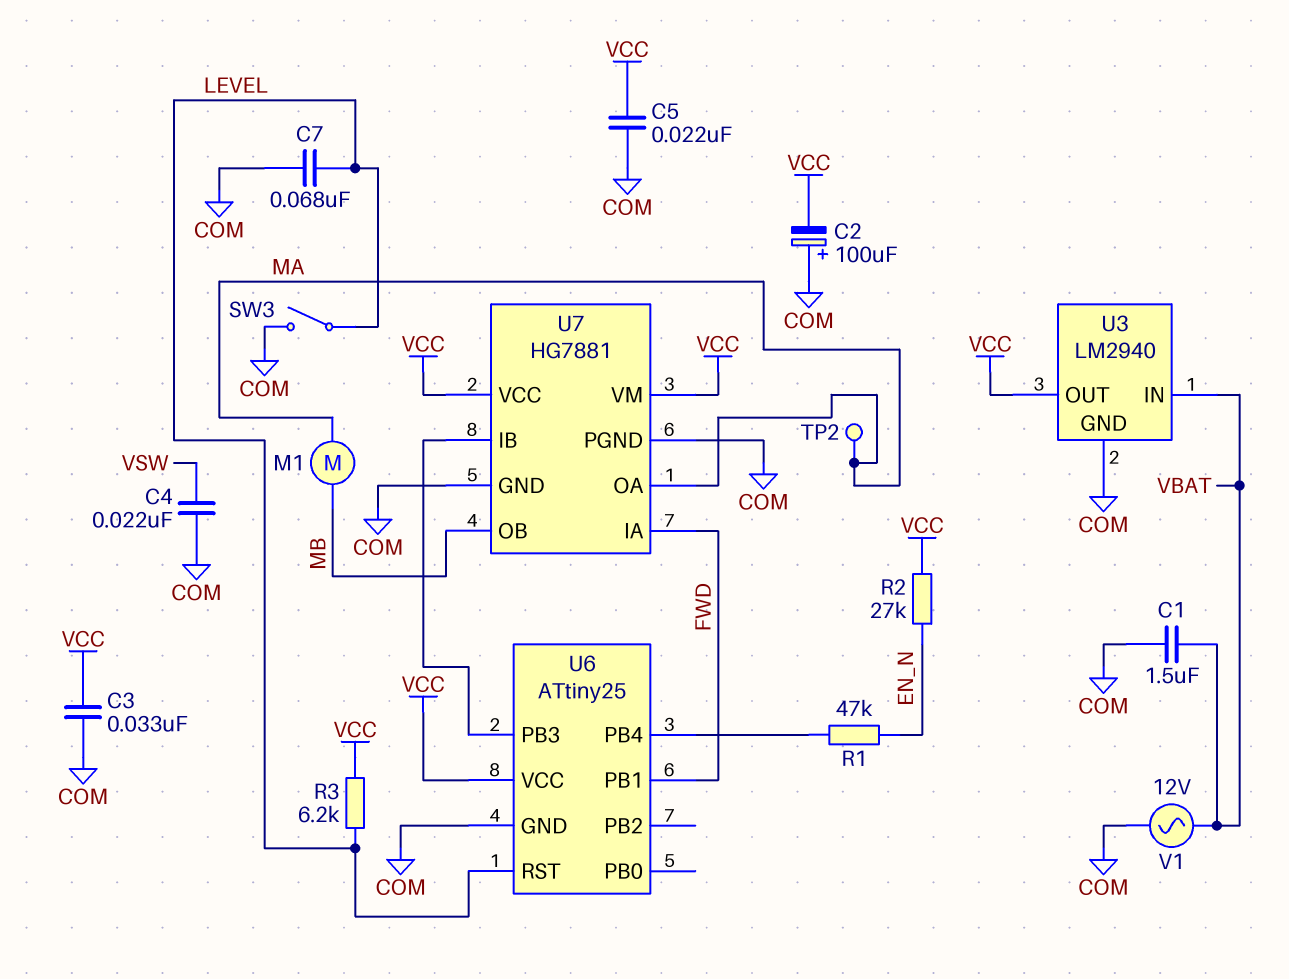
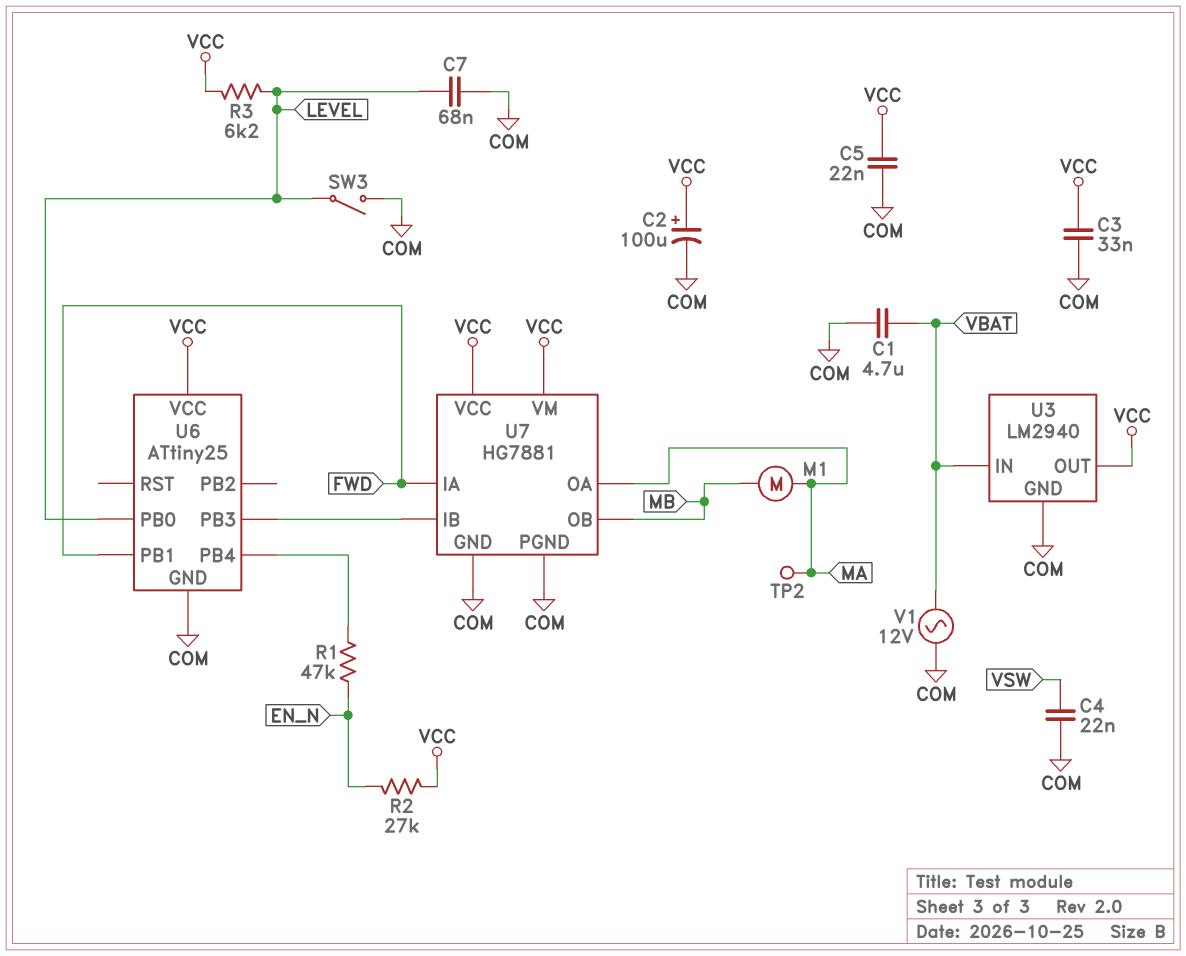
C1: 1.5uF (COM, VBAT) -> 4.7uF (COM, VBAT)
C2: 100uF (plus COM, minus VCC) -> 100uF (plus VCC, minus COM)
U6 pin PB0: none -> LEVEL
U6 pin RST: LEVEL -> none

